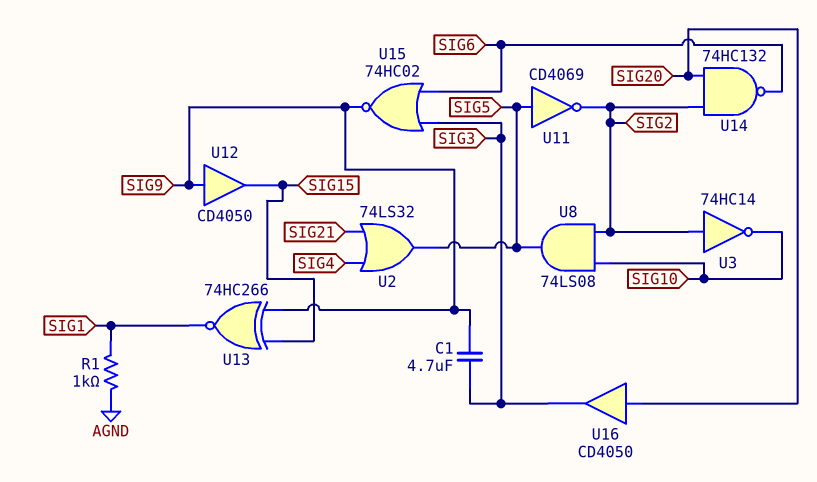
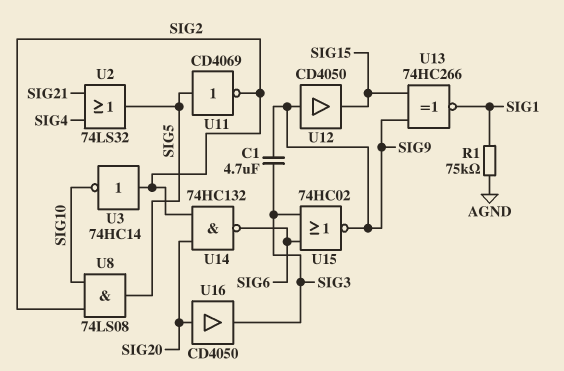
R1: 1k (AGND, SIG1) -> 75k (AGND, SIG1)

